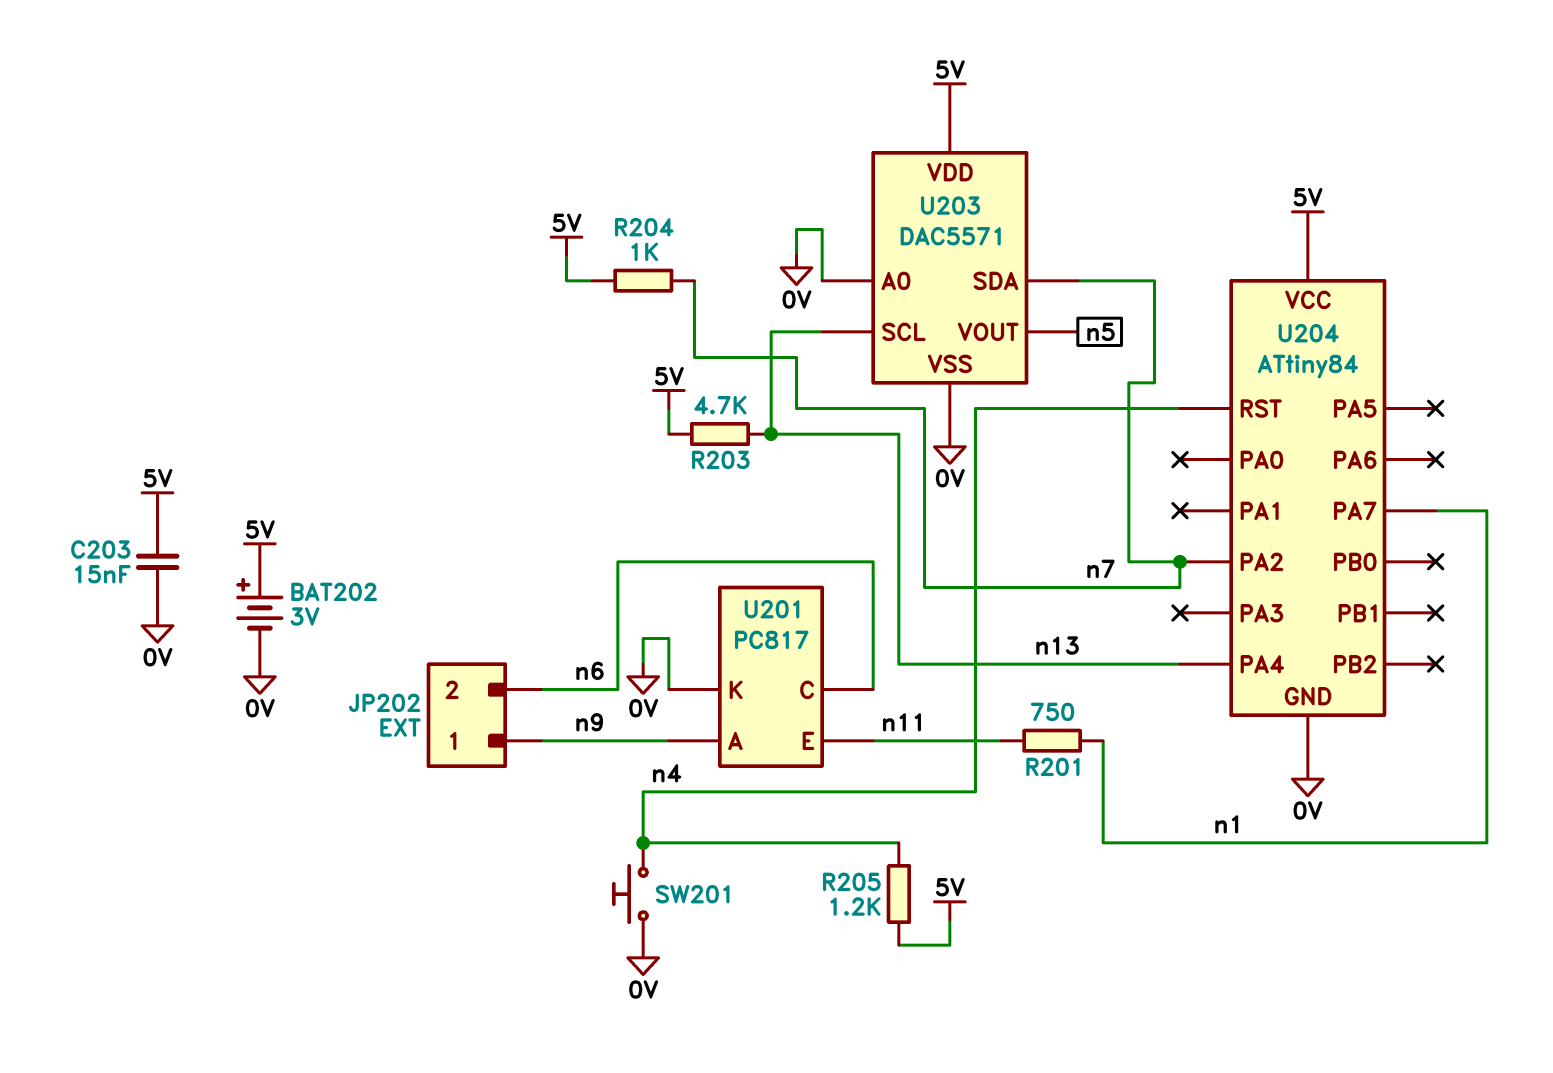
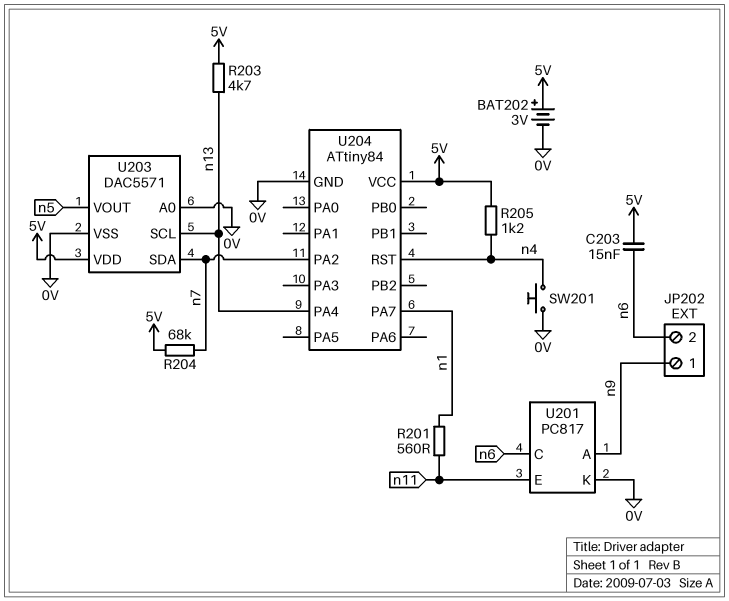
C203: 15nF (0V, 5V) -> 15nF (5V, n6)
R201: 750 (n1, n11) -> 560 (n1, n11)
R204: 1k (5V, n7) -> 68k (5V, n7)

